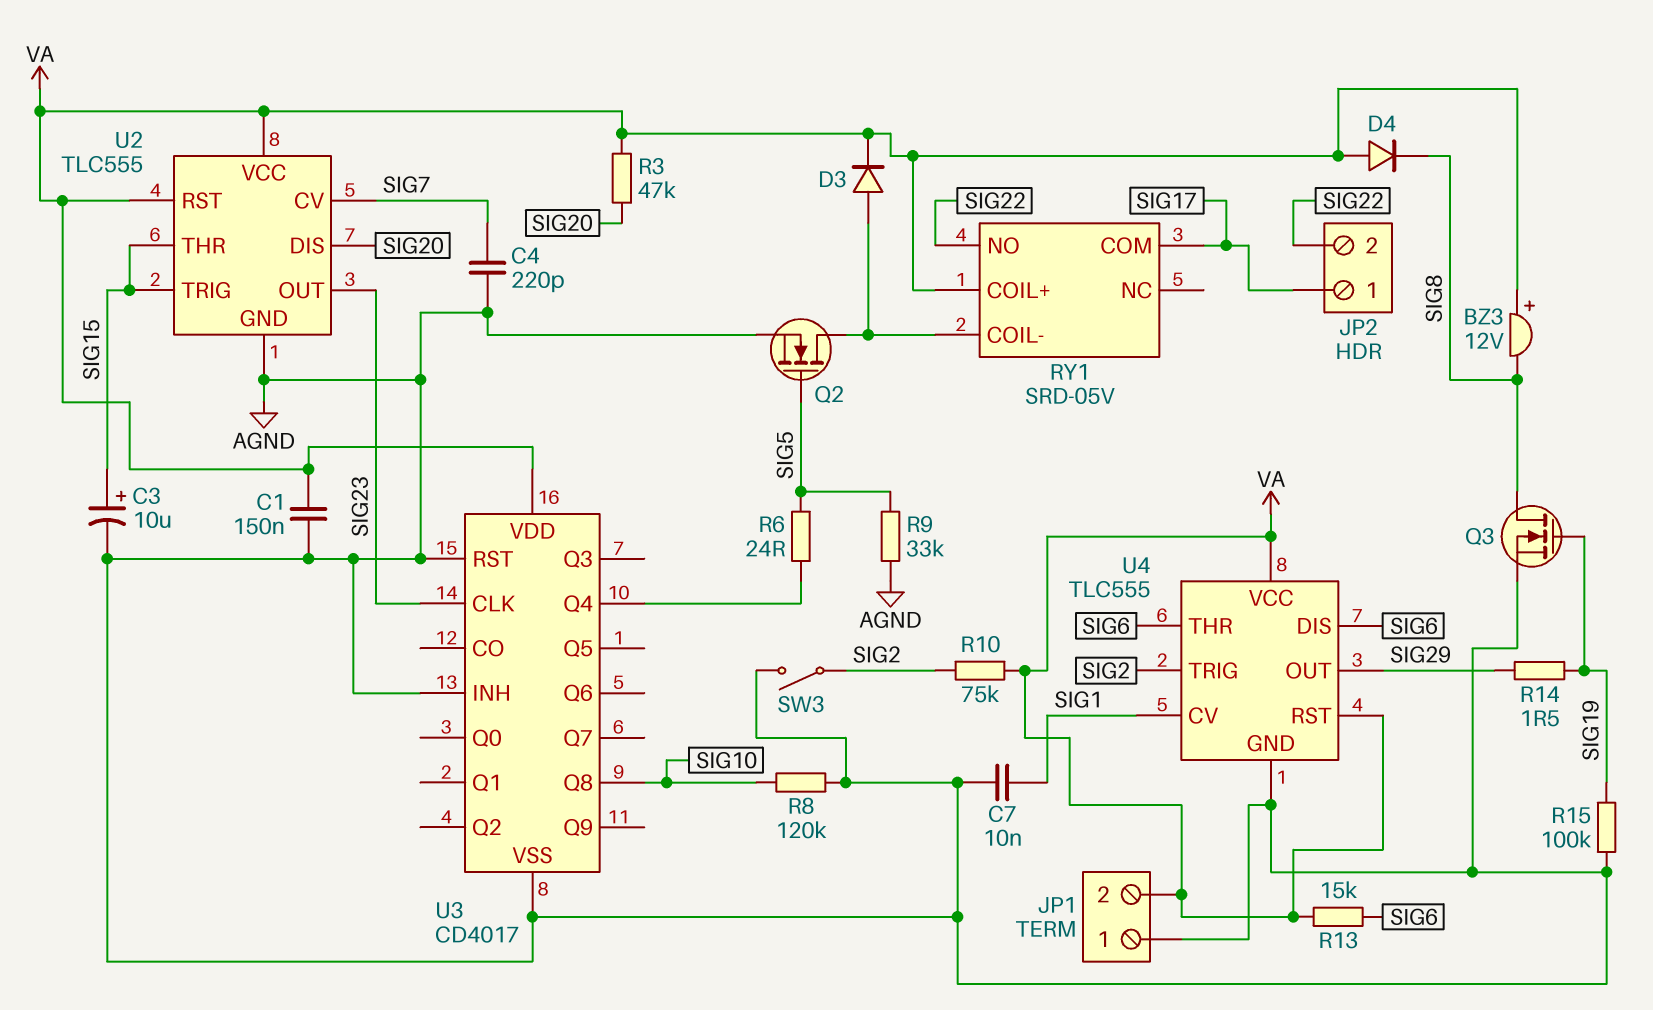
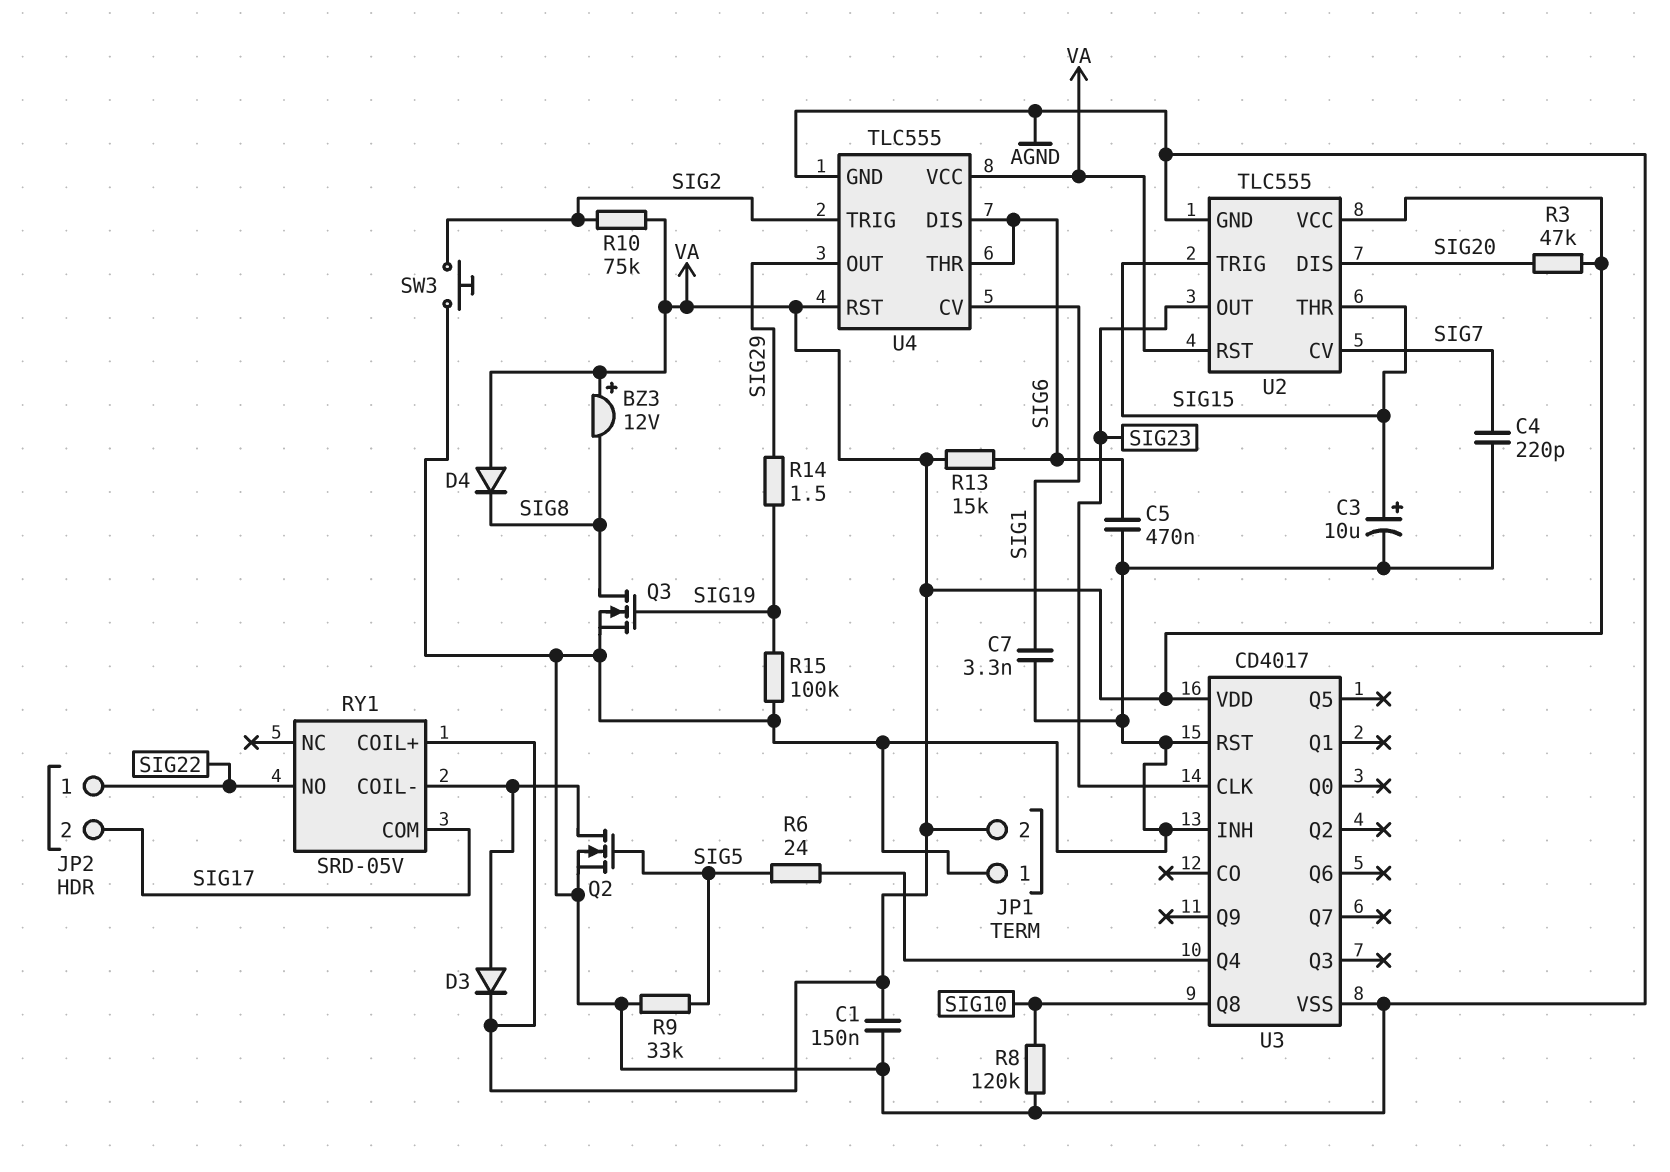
C5: none -> 470nF (AGND, SIG6)
C7: 10nF (AGND, SIG1) -> 3.3nF (AGND, SIG1)
JP2 pin 1: SIG17 -> SIG22
JP2 pin 2: SIG22 -> SIG17
SW3: switch (AGND, SIG2) -> button (AGND, SIG2)

